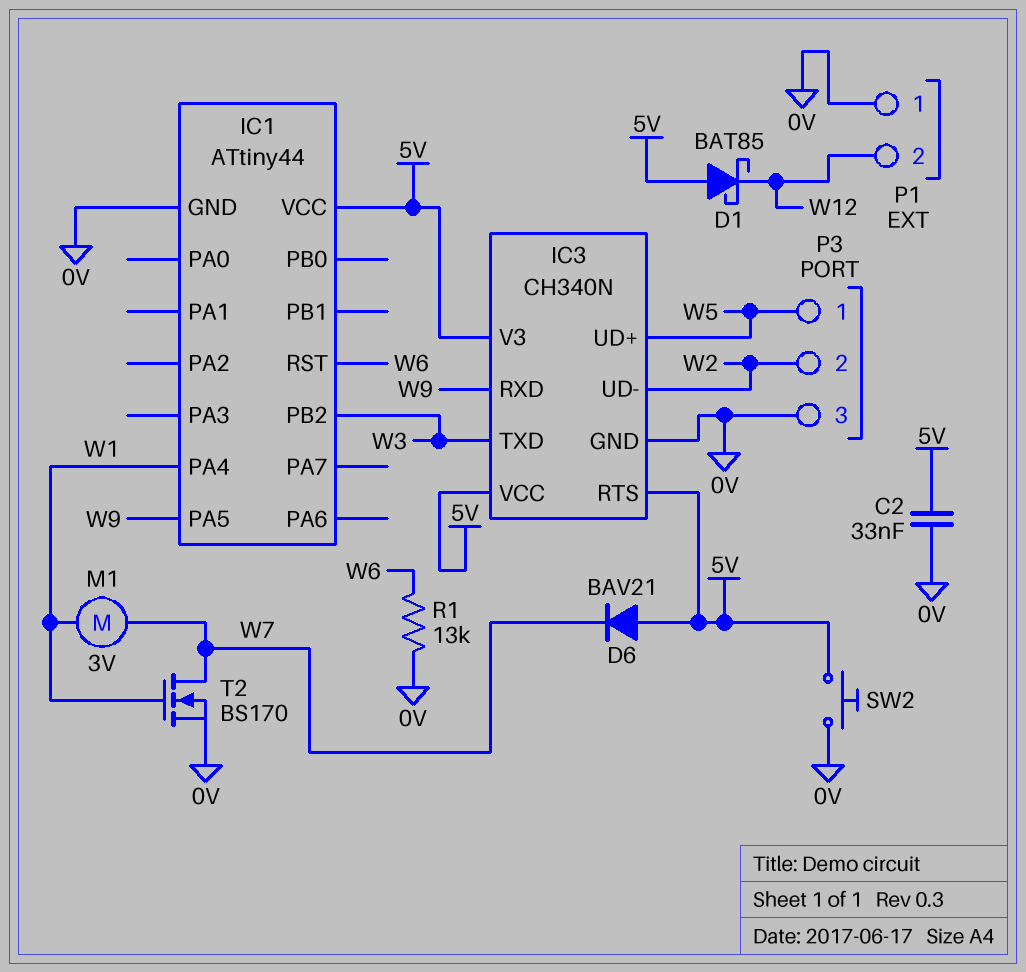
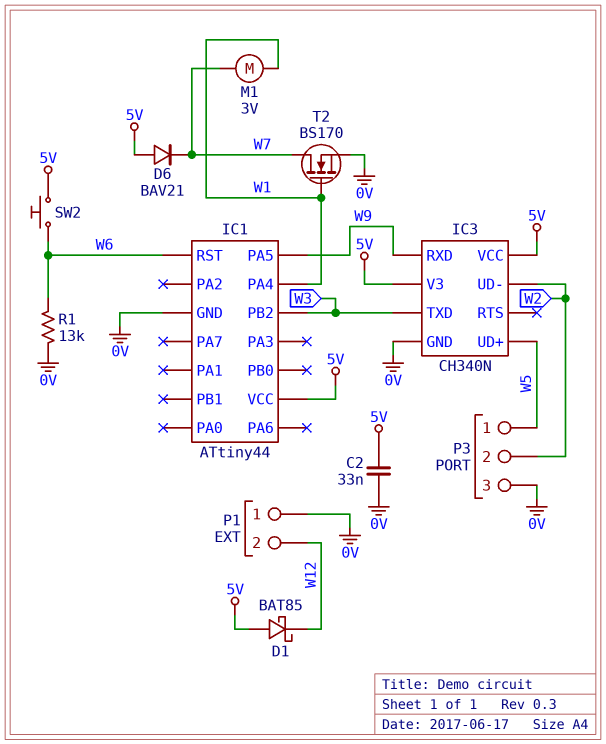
IC3 pin RTS: 5V -> none
SW2: button (0V, 5V) -> button (5V, W6)

